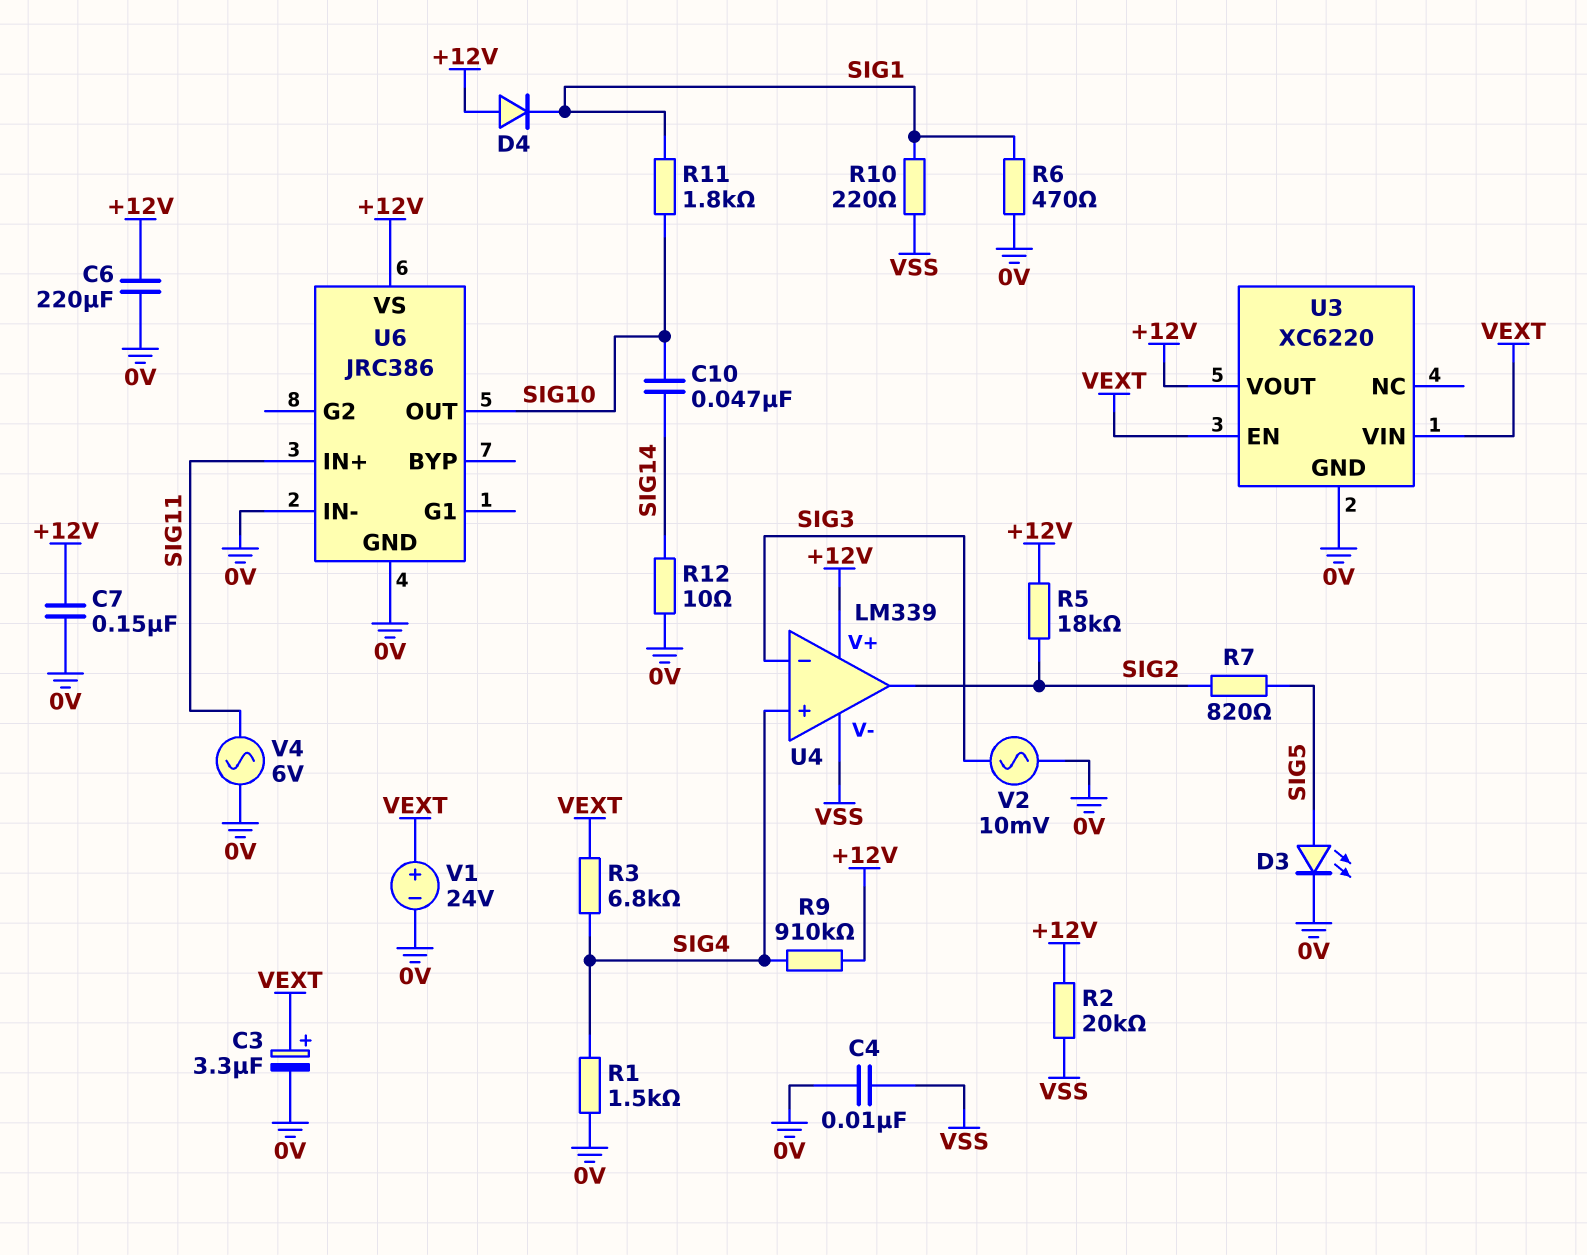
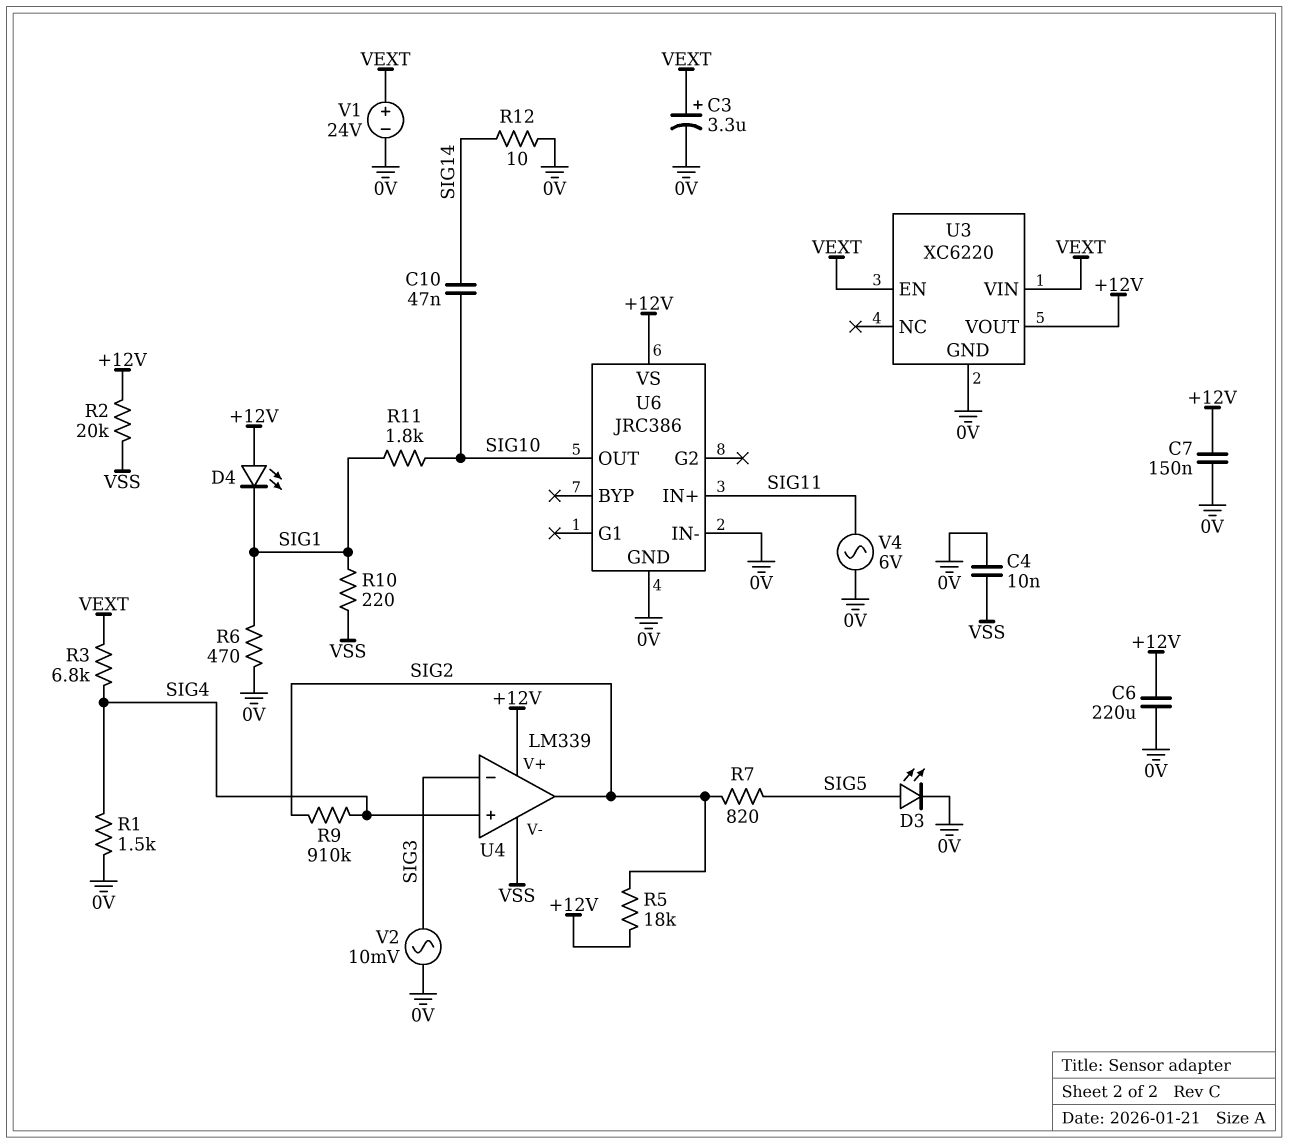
D4: diode (A +12V, K SIG1) -> LED (A +12V, K SIG1)
R9: 910k (+12V, SIG4) -> 910k (SIG2, SIG4)

